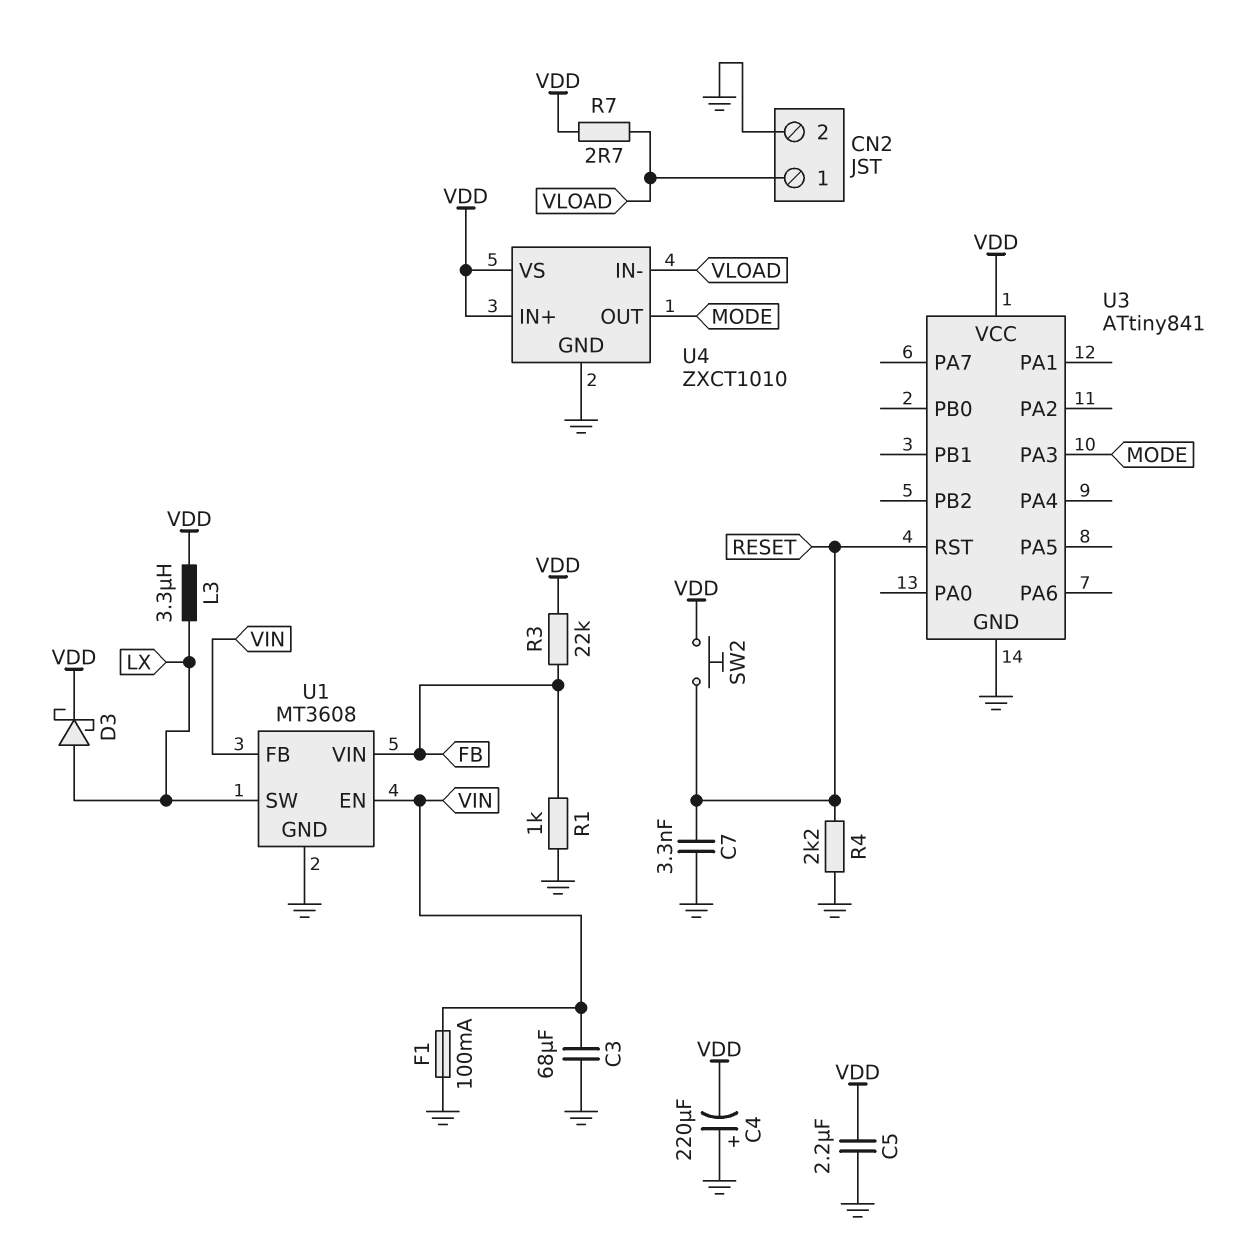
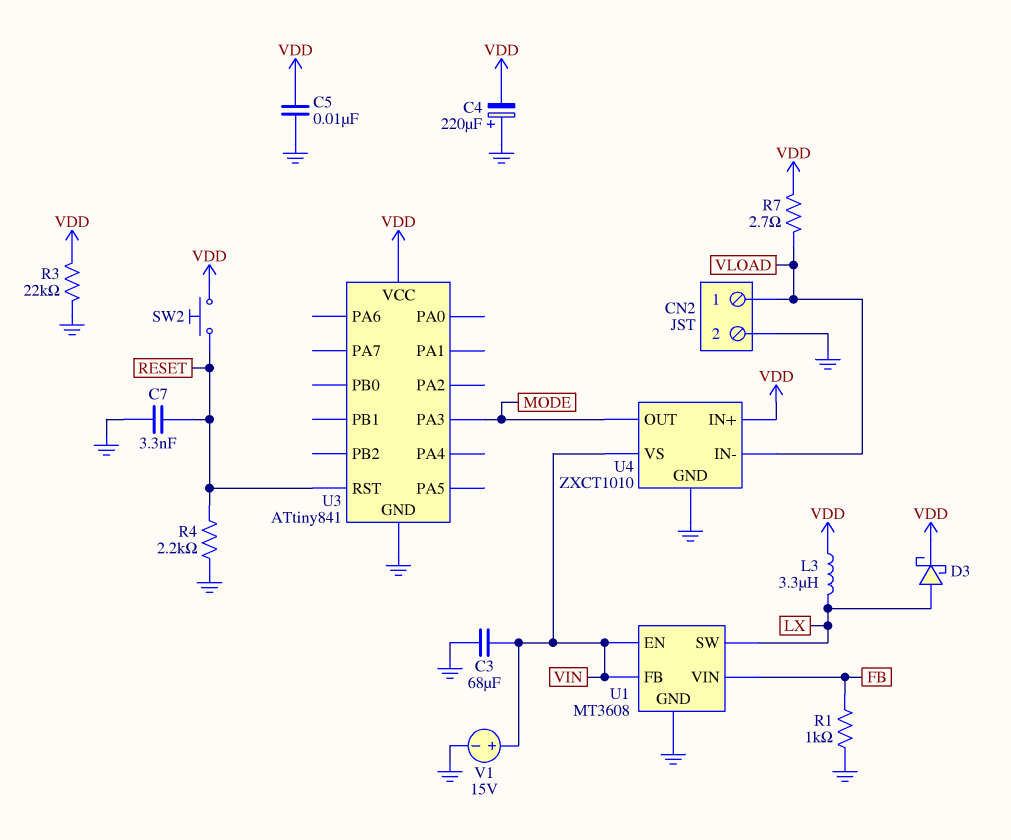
C5: 2.2uF (GND, VDD) -> 10nF (GND, VDD)
F1: 100mA (GND, VIN) -> none
R3: 22k (FB, VDD) -> 22k (GND, VDD)
U4 pin VS: VDD -> VIN
V1: none -> 15V (plus VIN, minus GND)

